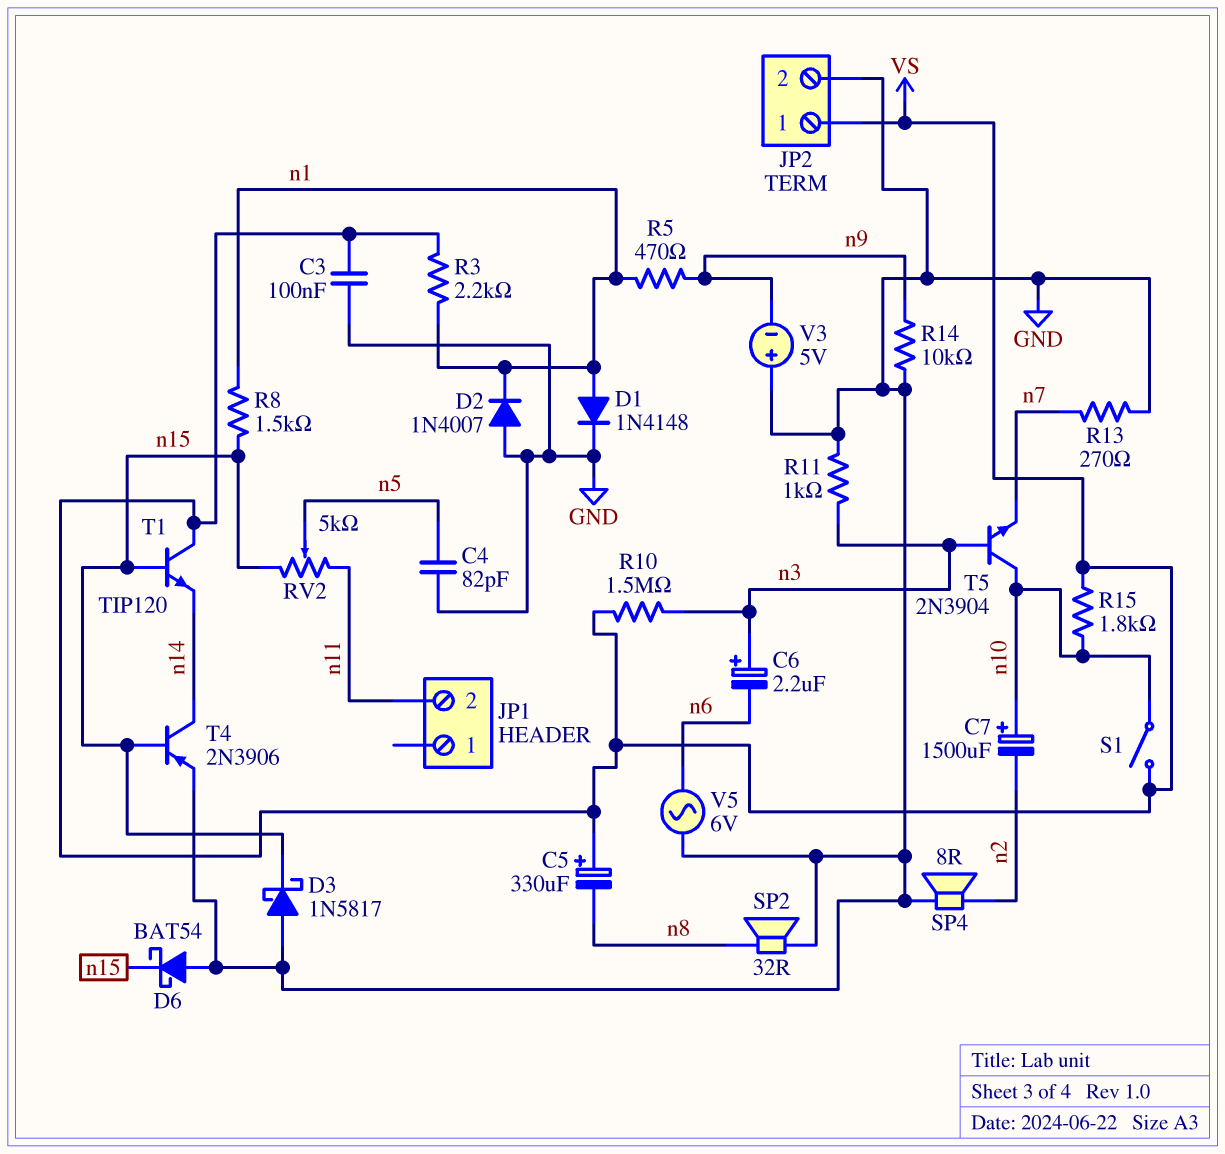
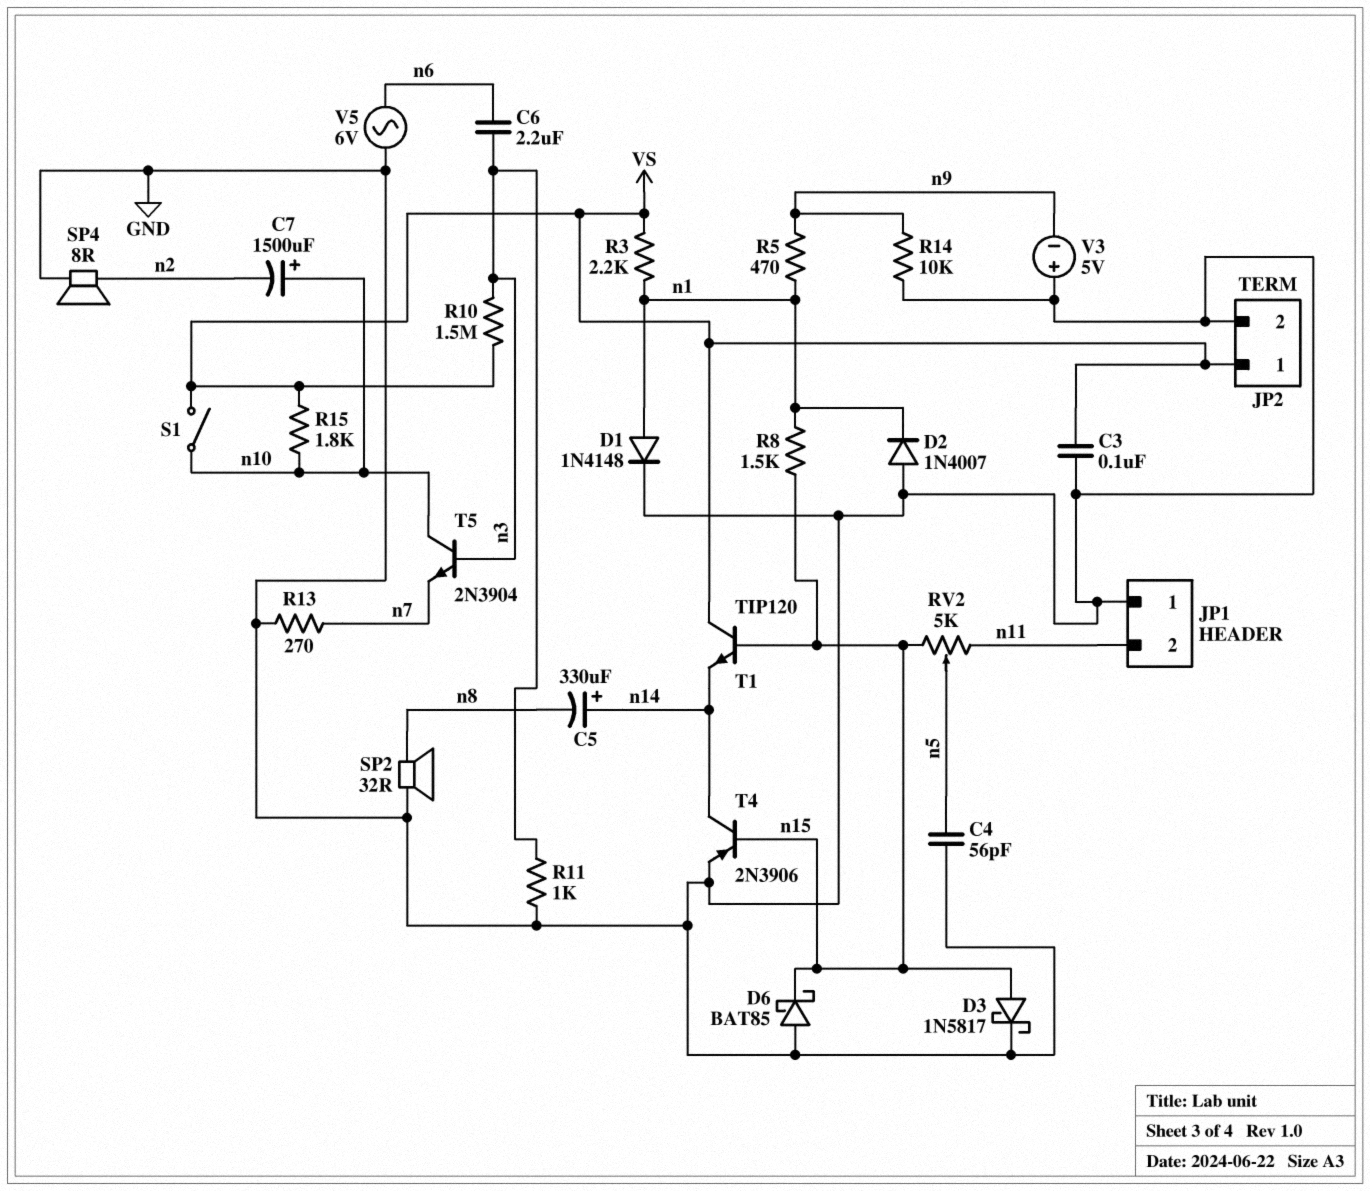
C4: 82pF (GND, n5) -> 56pF (GND, n5)
C5: 330uF (plus VS, minus n8) -> 330uF (plus n14, minus n8)
C6: 2.2uF (plus n3, minus n6) -> 2.2uF (n3, n6)
D3: schottky 1N5817 (A GND, K n15) -> schottky 1N5817 (A n15, K GND)
D6: schottky BAT54 (A GND, K n15) -> schottky BAT85 (A GND, K n15)
JP1 pin 1: none -> GND

